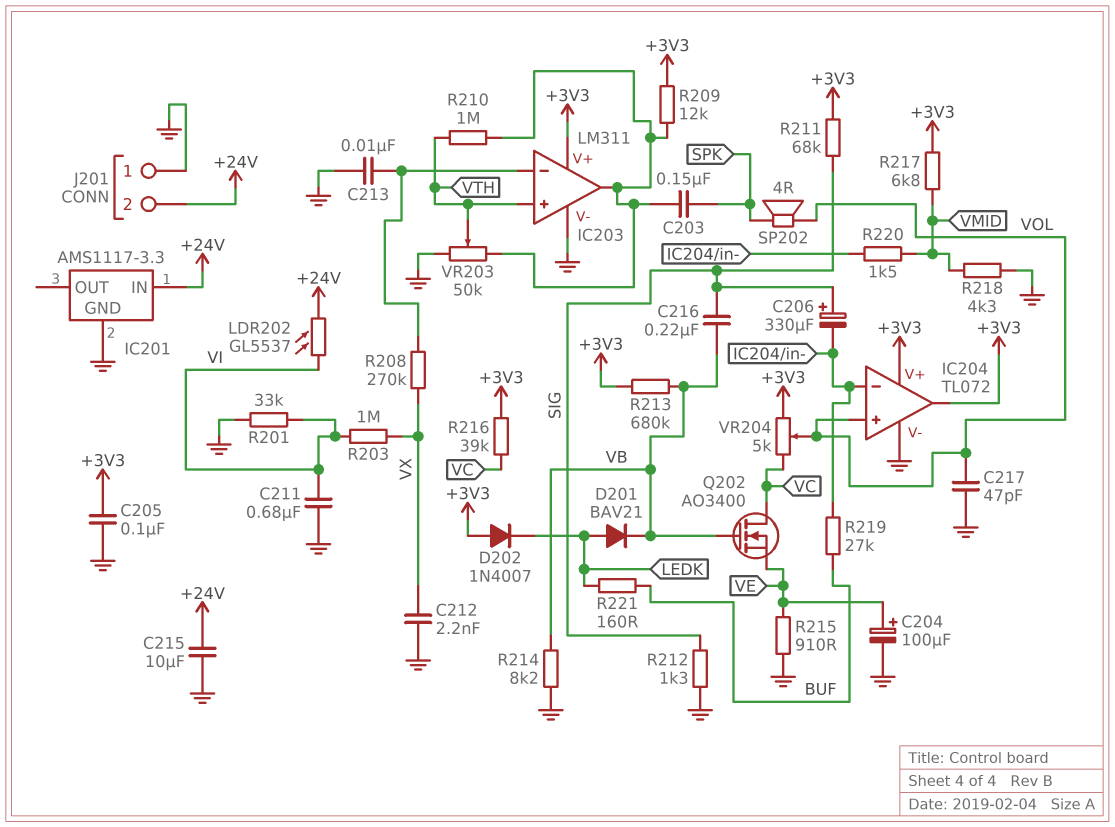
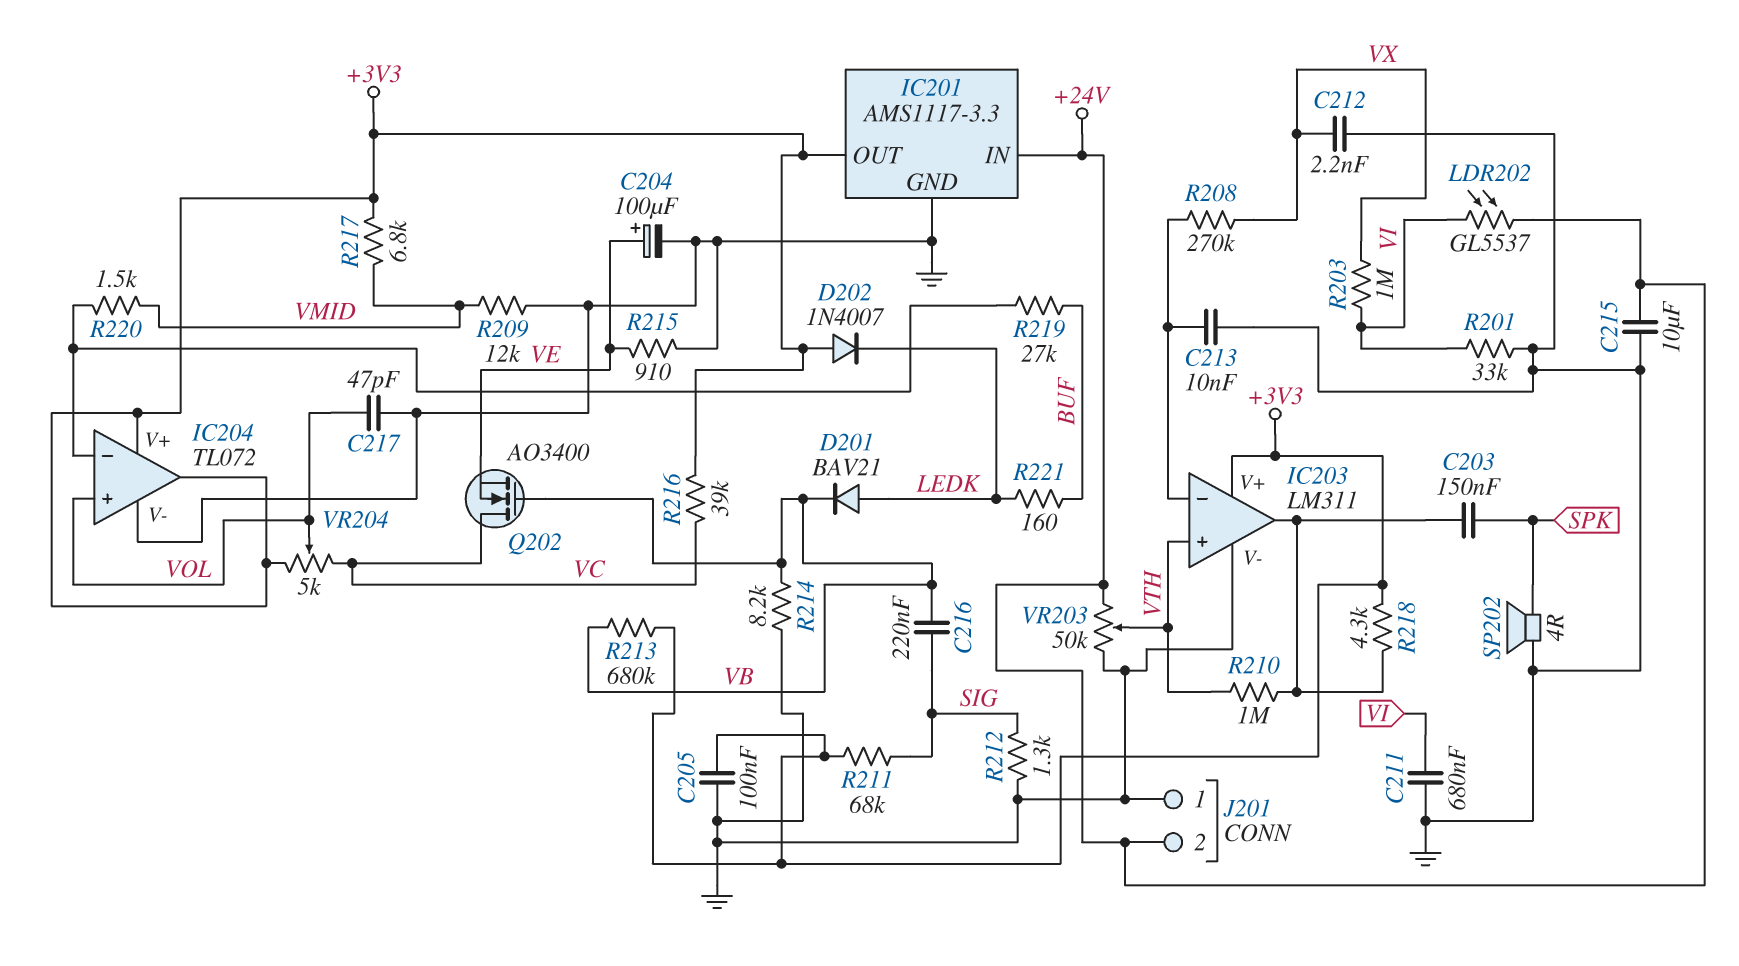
C206: 330uF (plus SIG, minus IC204/in-) -> none
IC201 pin OUT: none -> +3V3
R209: 12k (+3V3, IC203/out) -> 12k (GND, VMID)
R218: 4.3k (GND, VMID) -> 4.3k (+3V3, IC203/out)
SP202: speaker 4R (SPK, VOL) -> speaker 4R (GND, SPK)
VR203: 50k (GND, IC203/out, wiper VTH) -> 50k (+24V, GND, wiper VTH)

